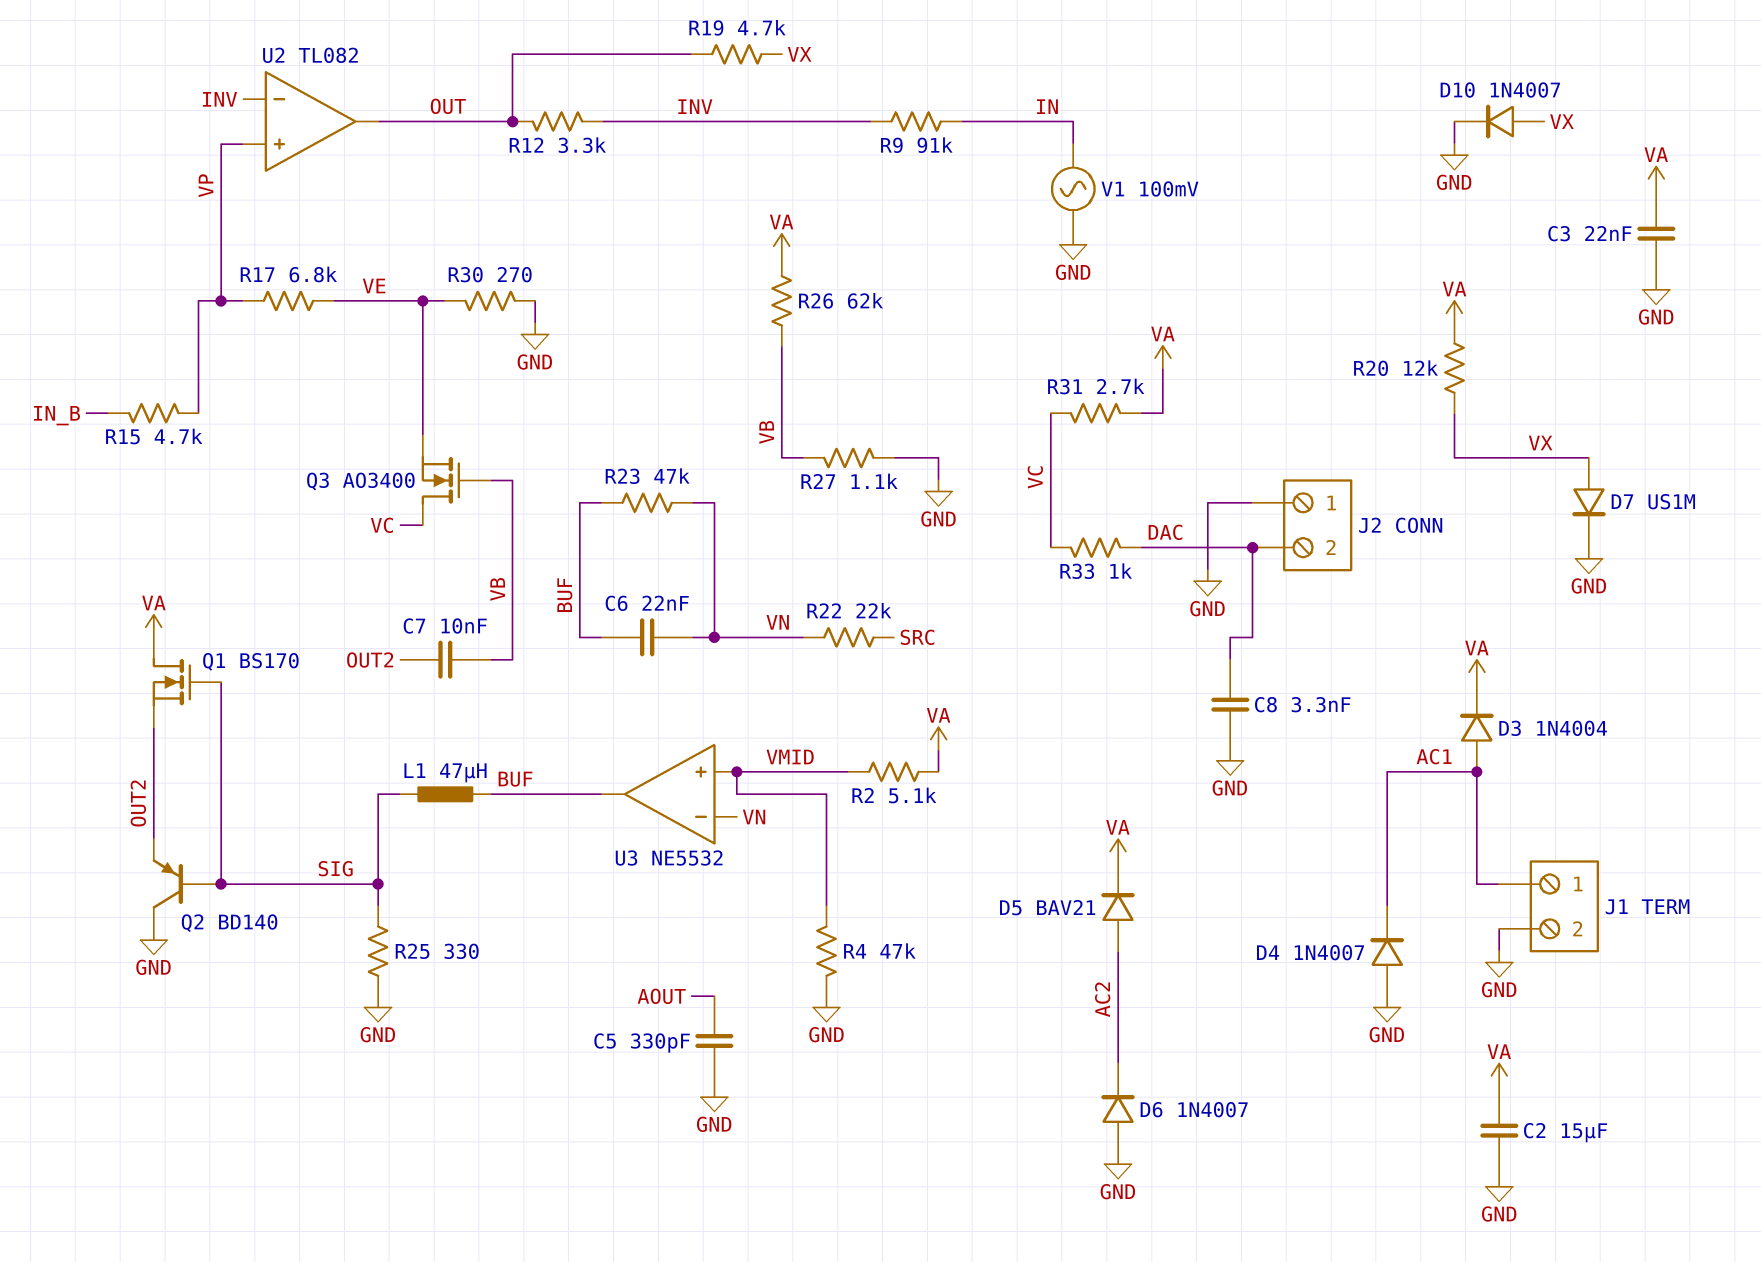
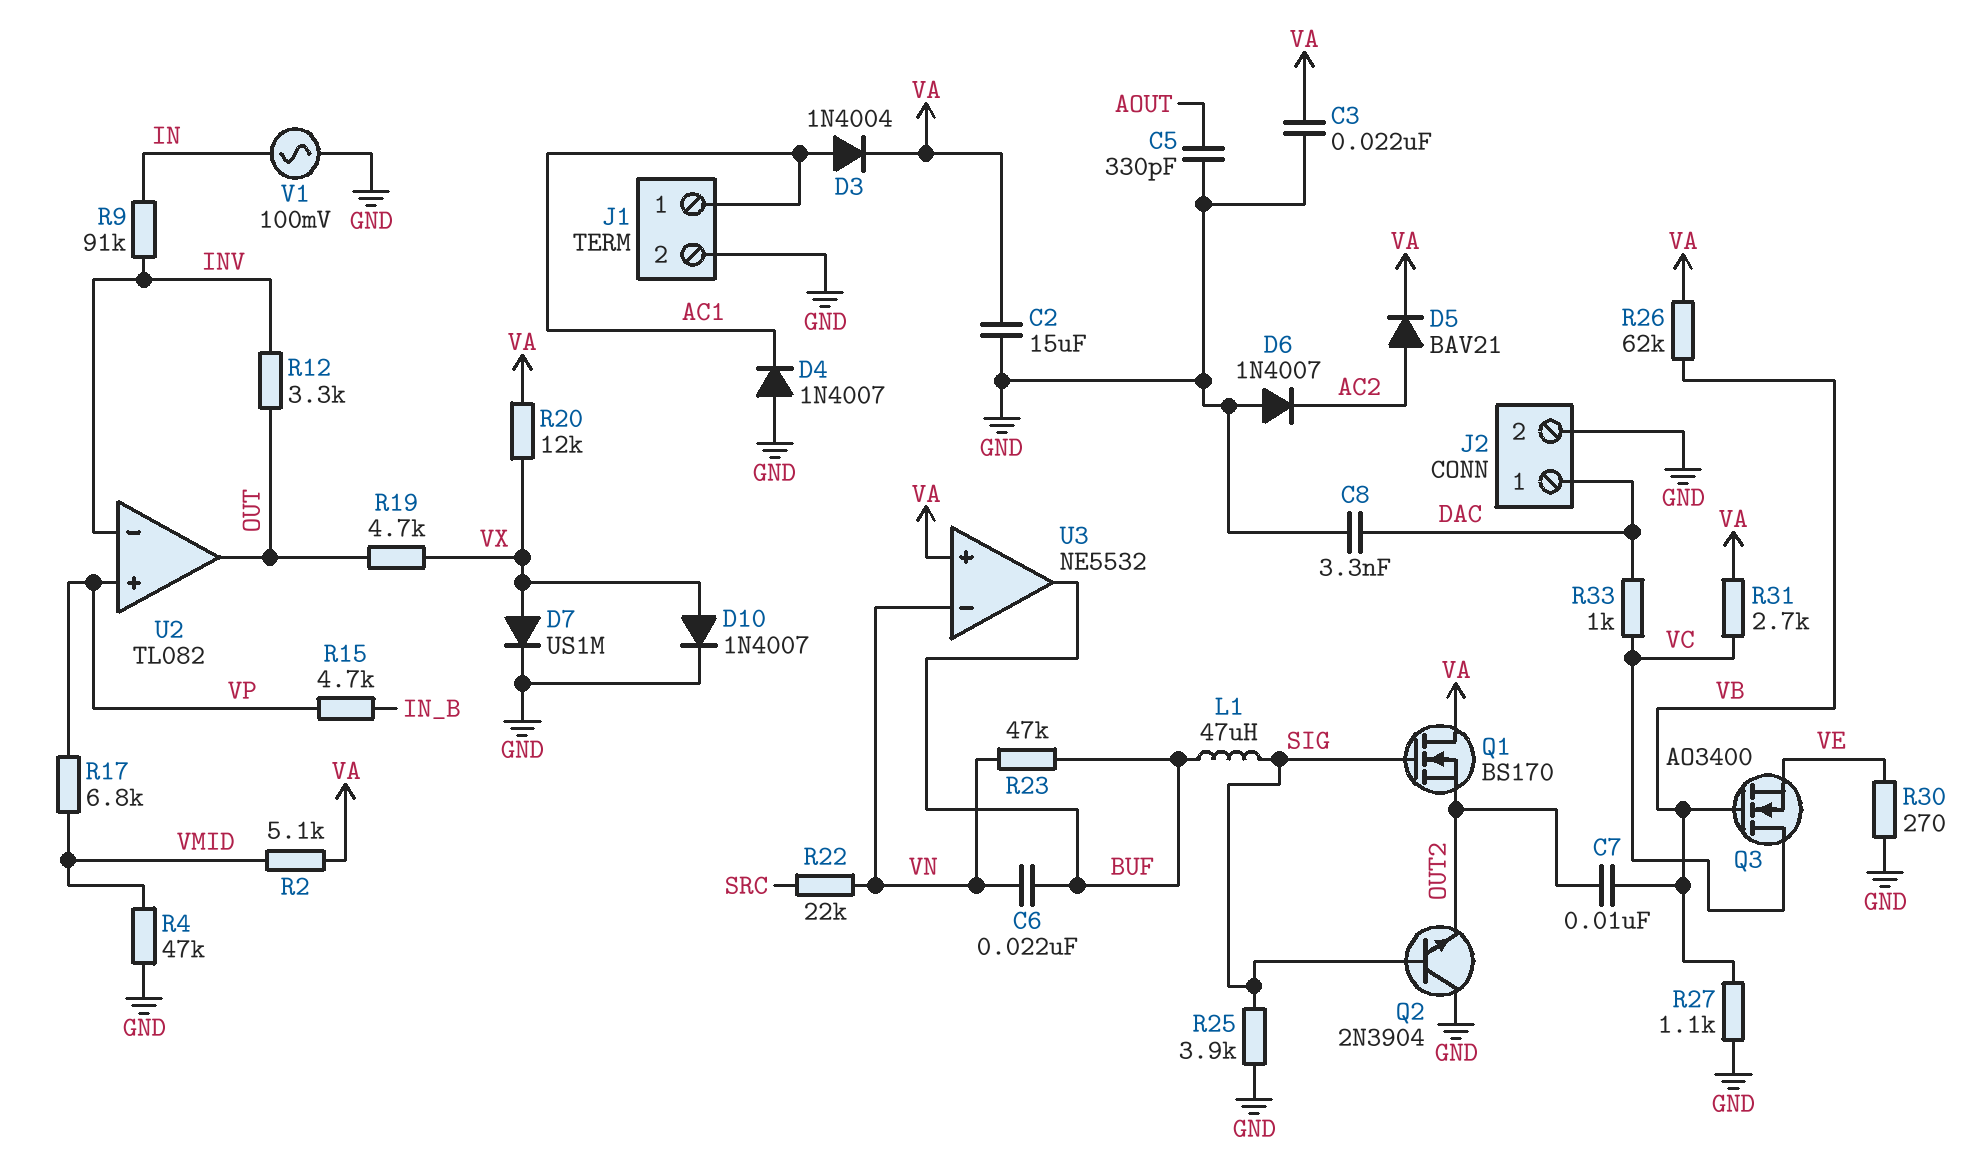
J2 pin 1: GND -> DAC
J2 pin 2: DAC -> GND
Q2: PNP BD140 (B SIG, C GND, E OUT2) -> NPN 2N3904 (B SIG, C GND, E OUT2)
R17: 6.8k (VE, VP) -> 6.8k (VMID, VP)
R25: 330 (GND, SIG) -> 3.9k (GND, SIG)
U3 pin in+: VMID -> VA

